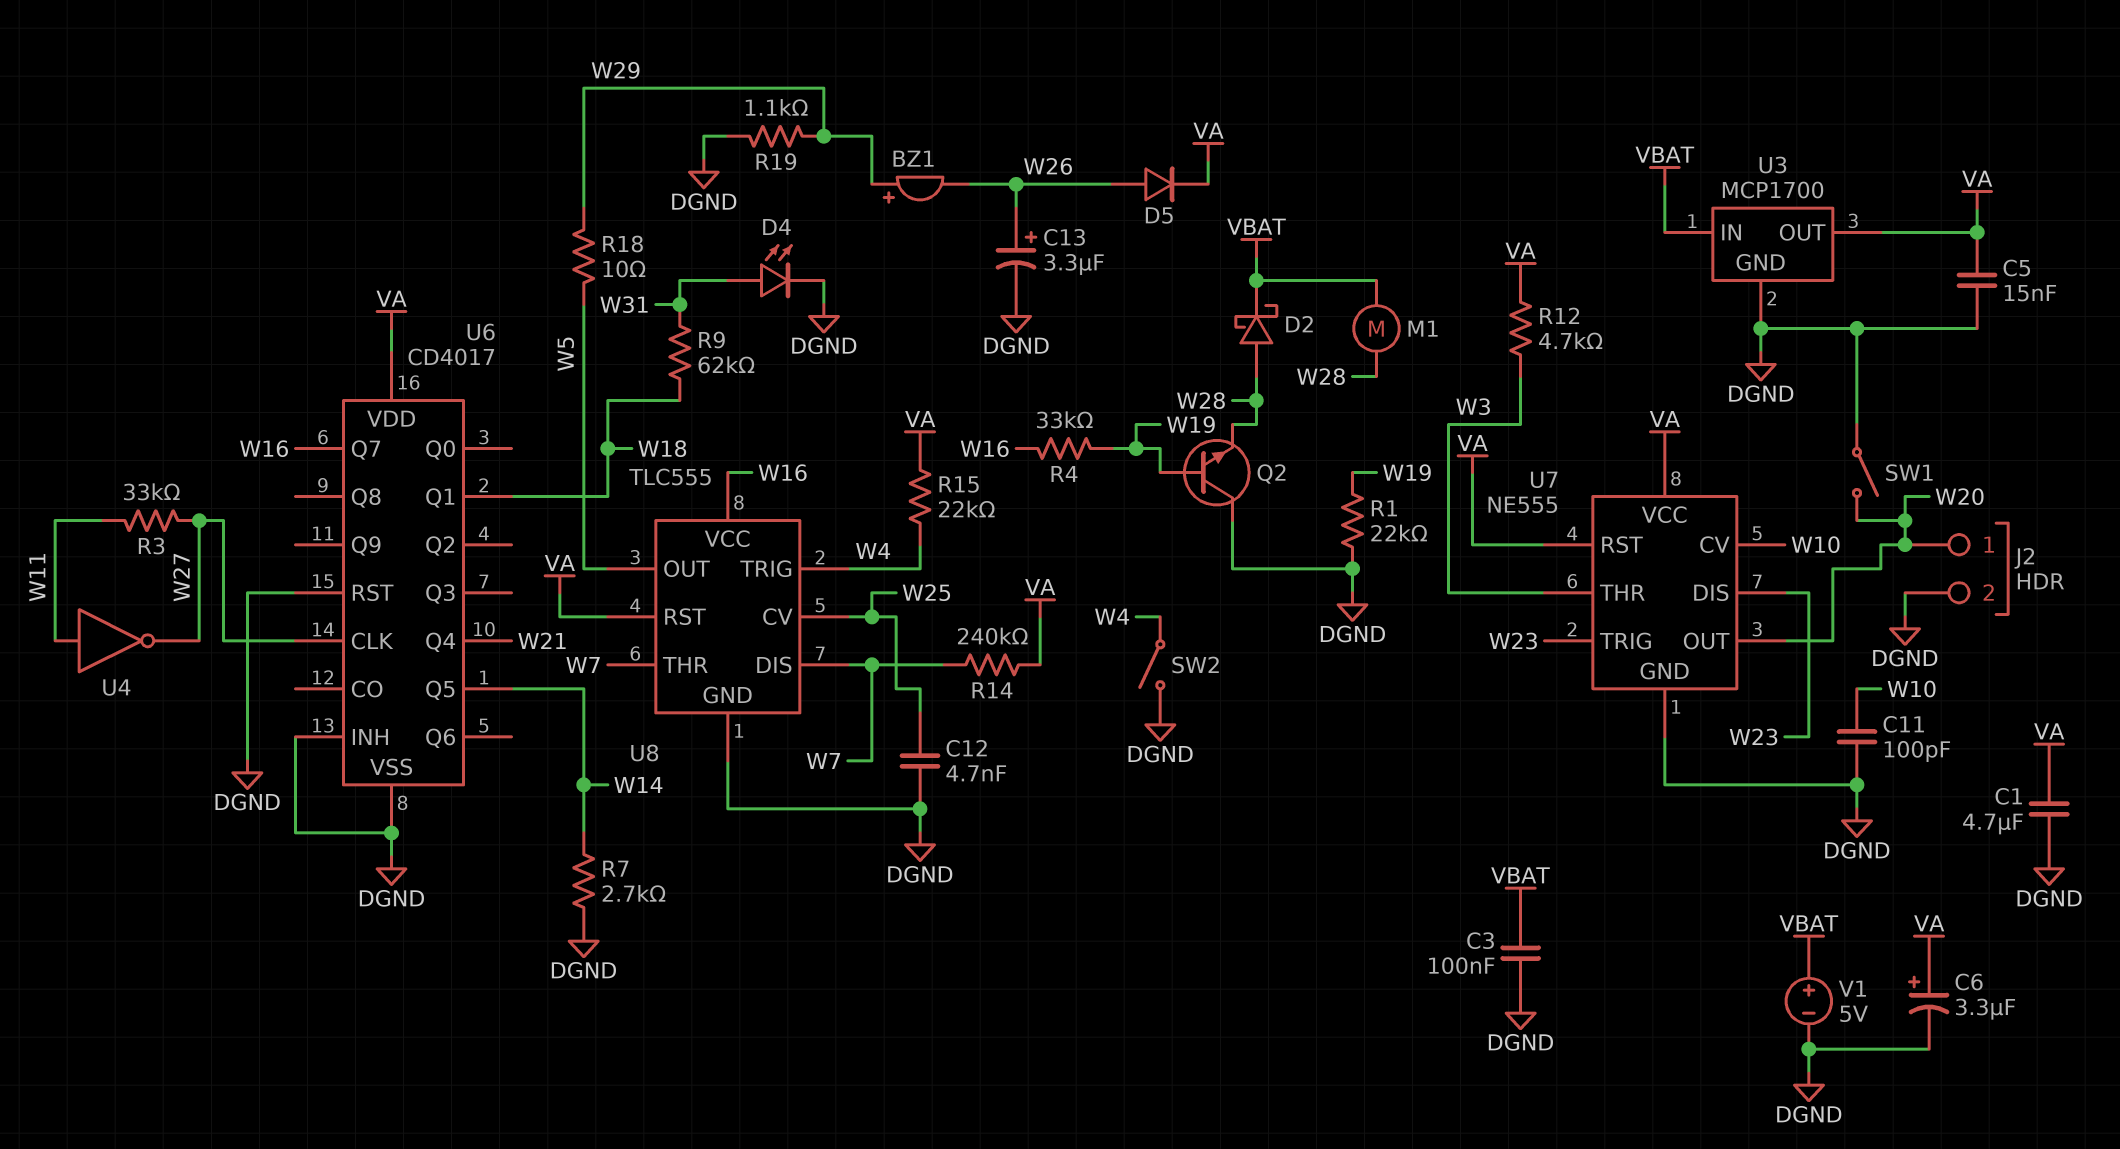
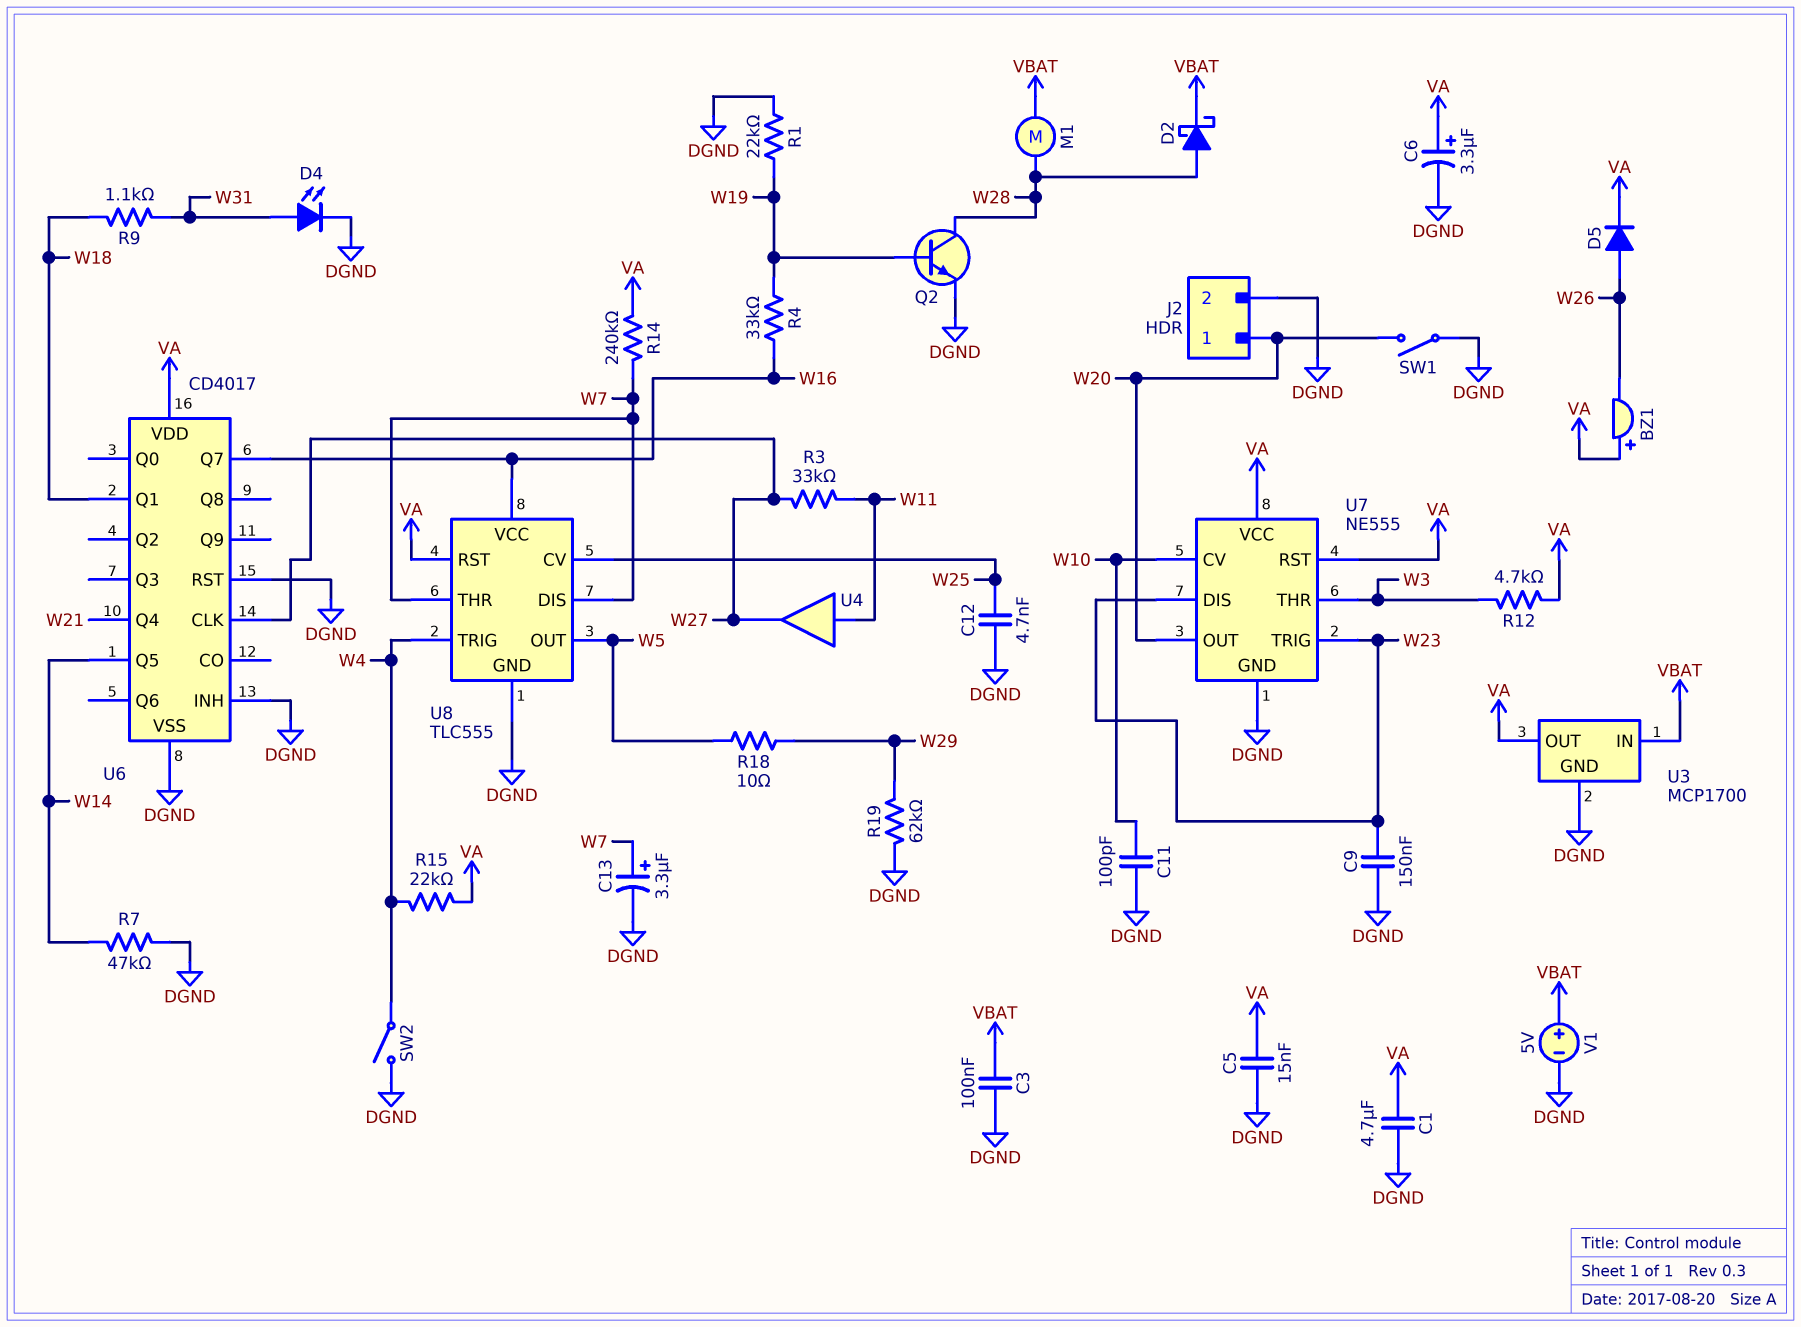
BZ1: buzzer (plus W29, minus W26) -> buzzer (plus VA, minus W26)
C9: none -> 150nF (DGND, W23)
C13: 3.3uF (plus W26, minus DGND) -> 3.3uF (plus W7, minus DGND)
Q2: NPN (B W19, C DGND, E W28) -> NPN (B W19, C W28, E DGND)
R7: 2.7k (DGND, W14) -> 47k (DGND, W14)
R9: 62k (W18, W31) -> 1.1k (W18, W31)
R19: 1.1k (DGND, W29) -> 62k (DGND, W29)
U4: NOT (in W11, out W27) -> buffer (in W11, out W27)

